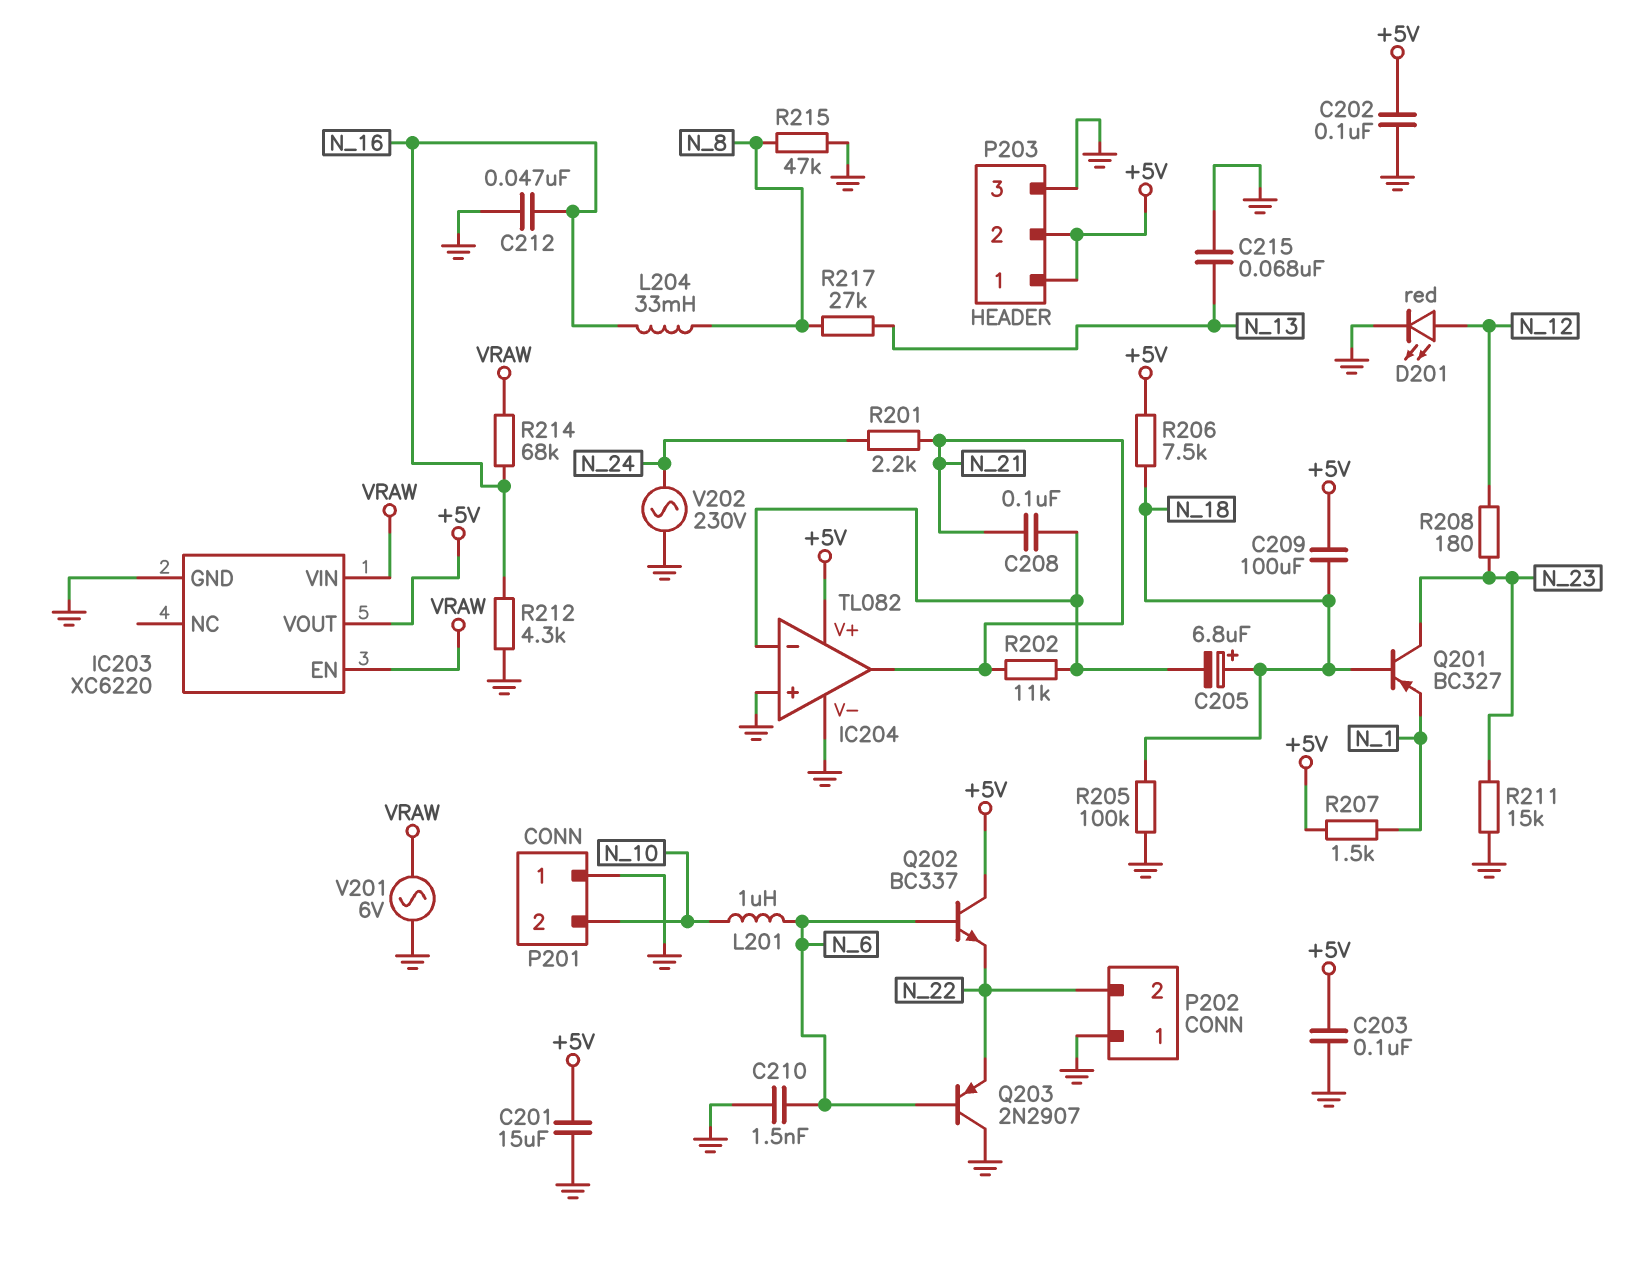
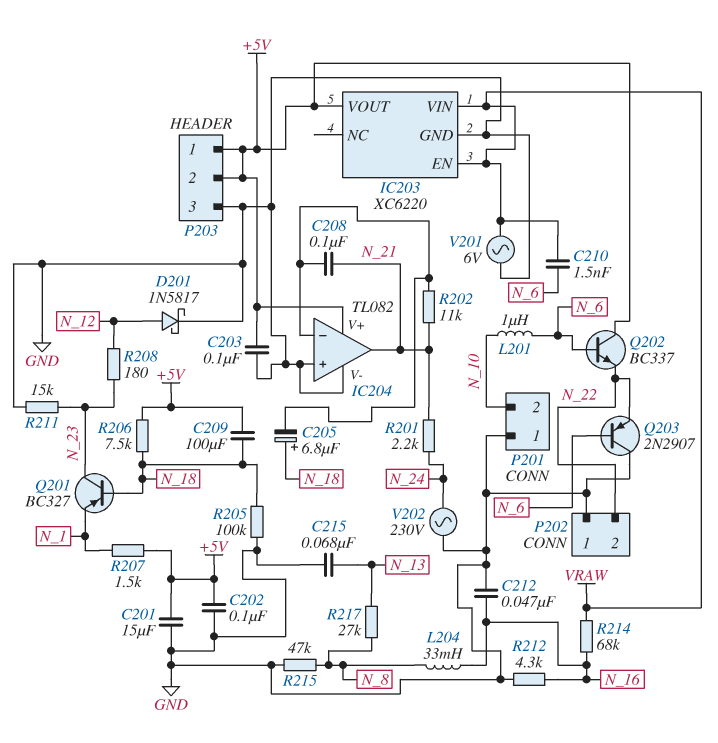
C210: 1.5nF (GND, N_6) -> 1.5nF (N_6, VRAW)
D201: LED red (A N_12, K GND) -> schottky 1N5817 (A N_12, K GND)

